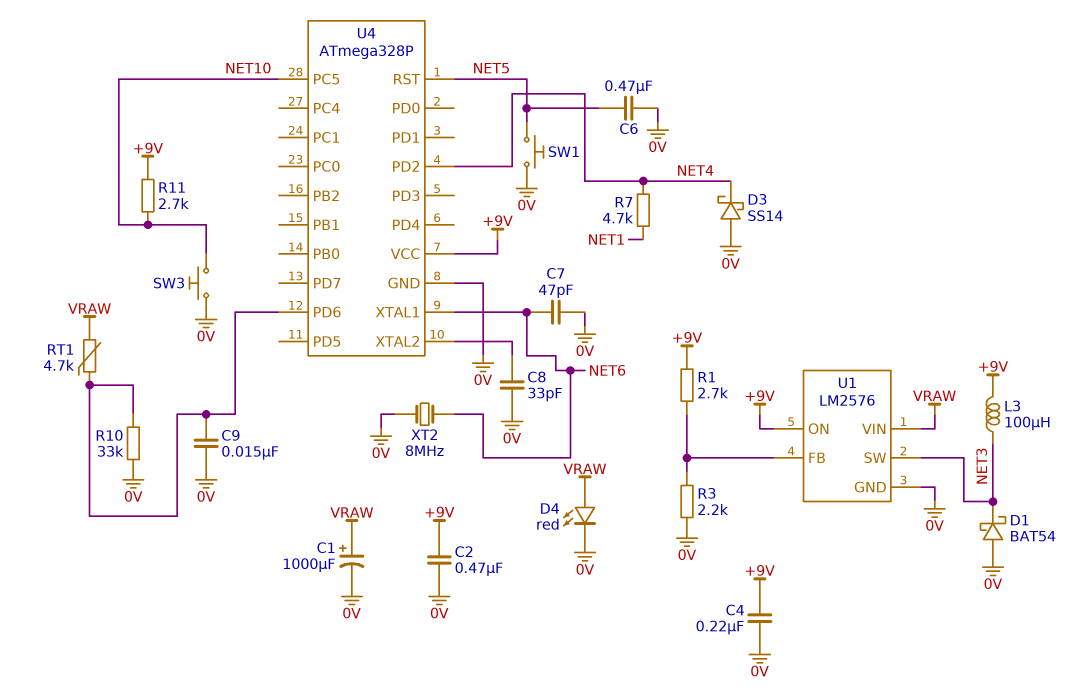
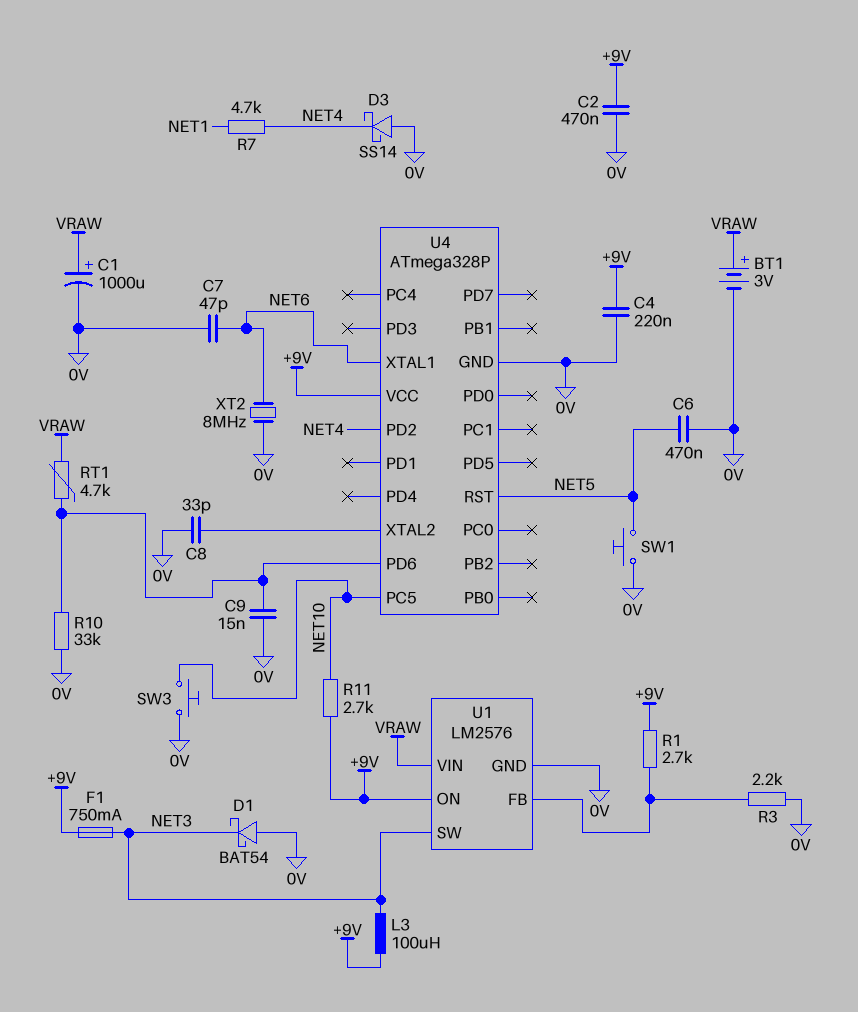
BT1: none -> 3V (plus VRAW, minus 0V)
D4: LED red (A VRAW, K 0V) -> none
F1: none -> 750mA (+9V, NET3)

